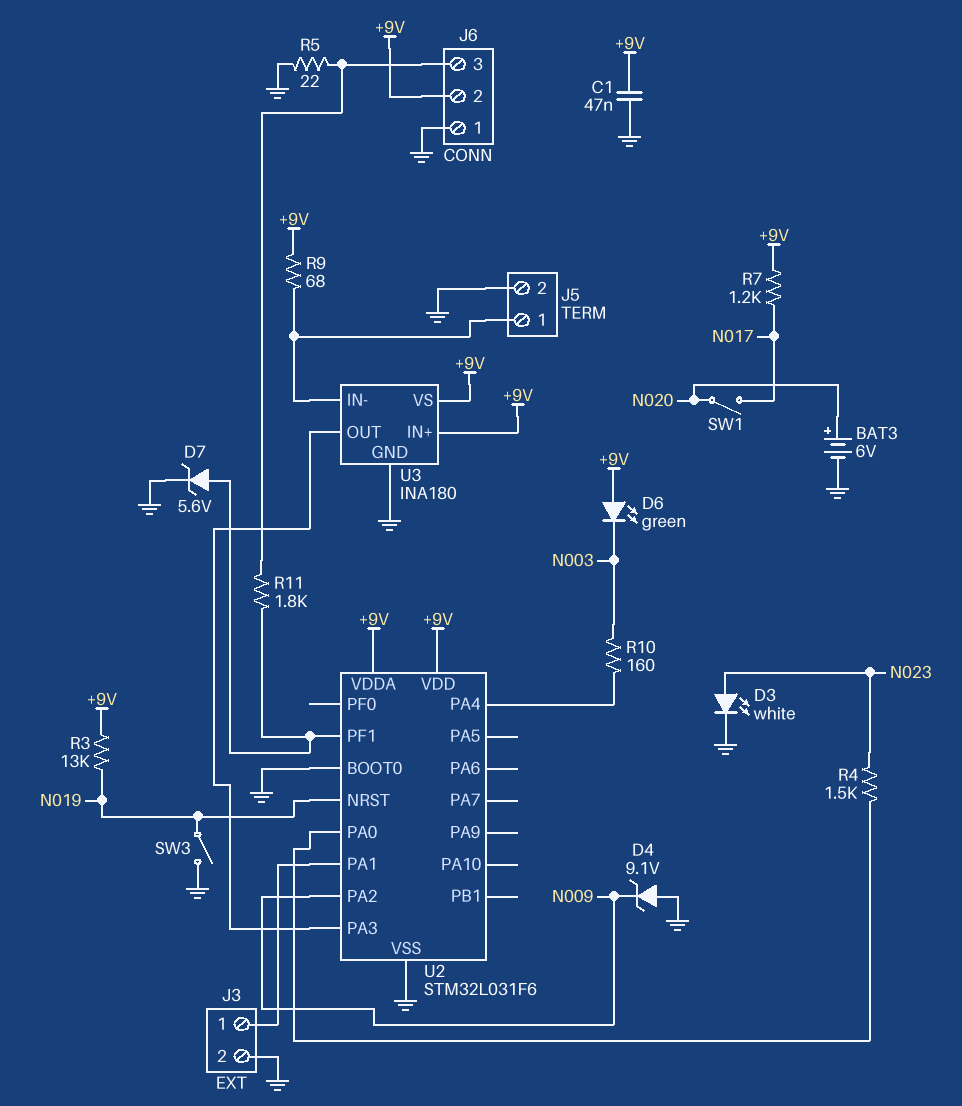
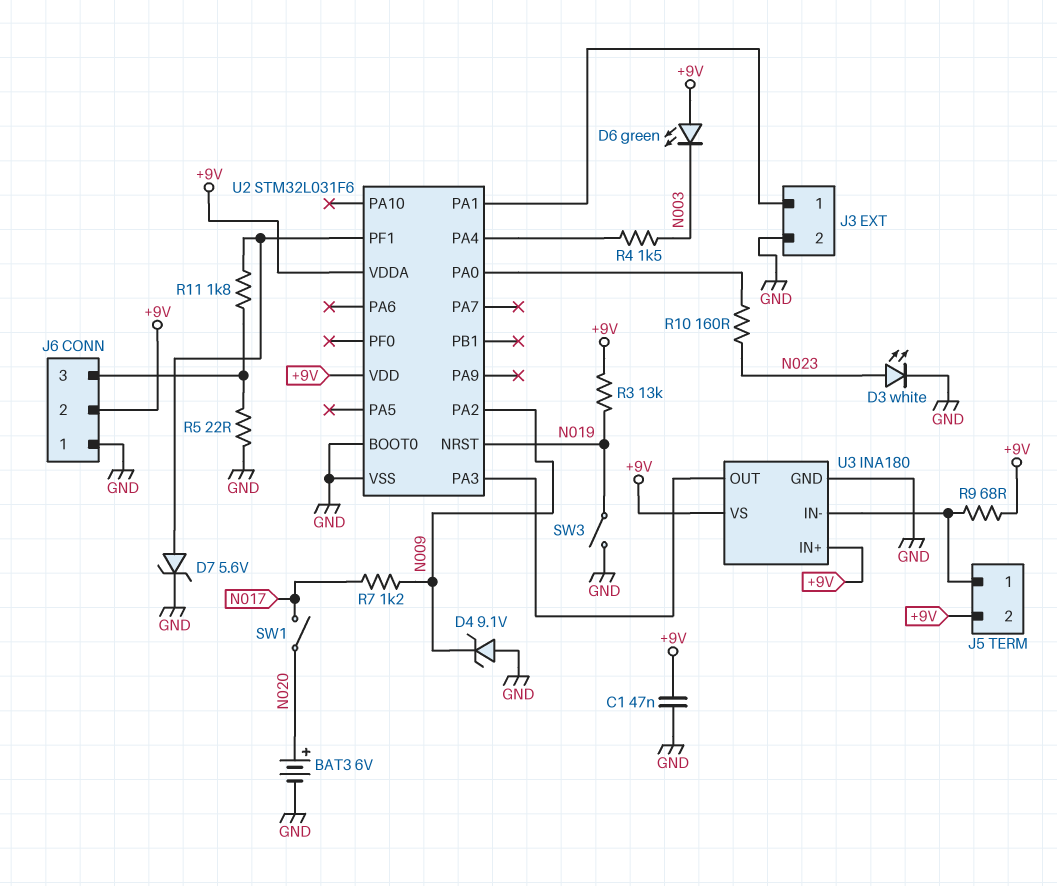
J5 pin 2: GND -> +9V
R4: 1.5k (N023, U2/PA0) -> 1.5k (N003, U2/PA4)
R7: 1.2k (+9V, N017) -> 1.2k (N009, N017)
R10: 160 (N003, U2/PA4) -> 160 (N023, U2/PA0)

